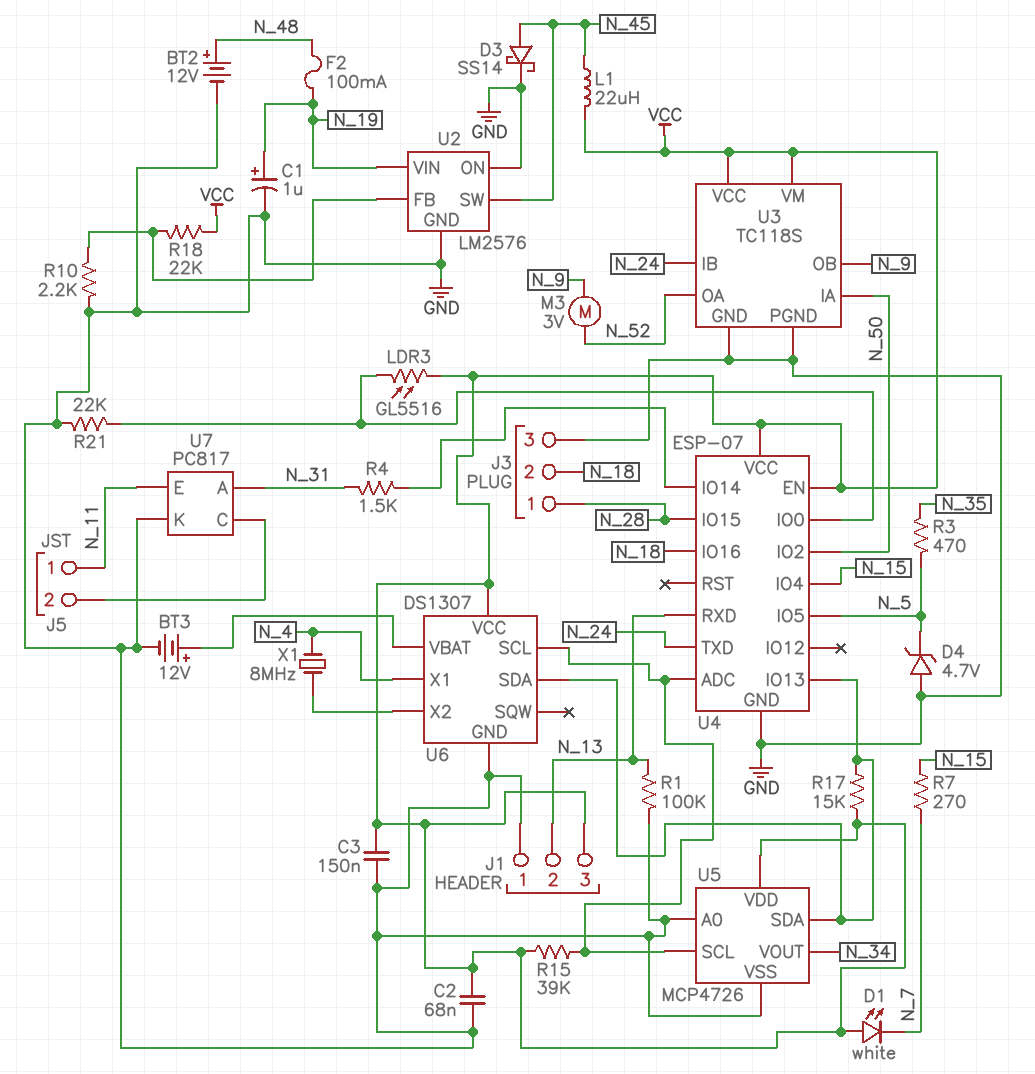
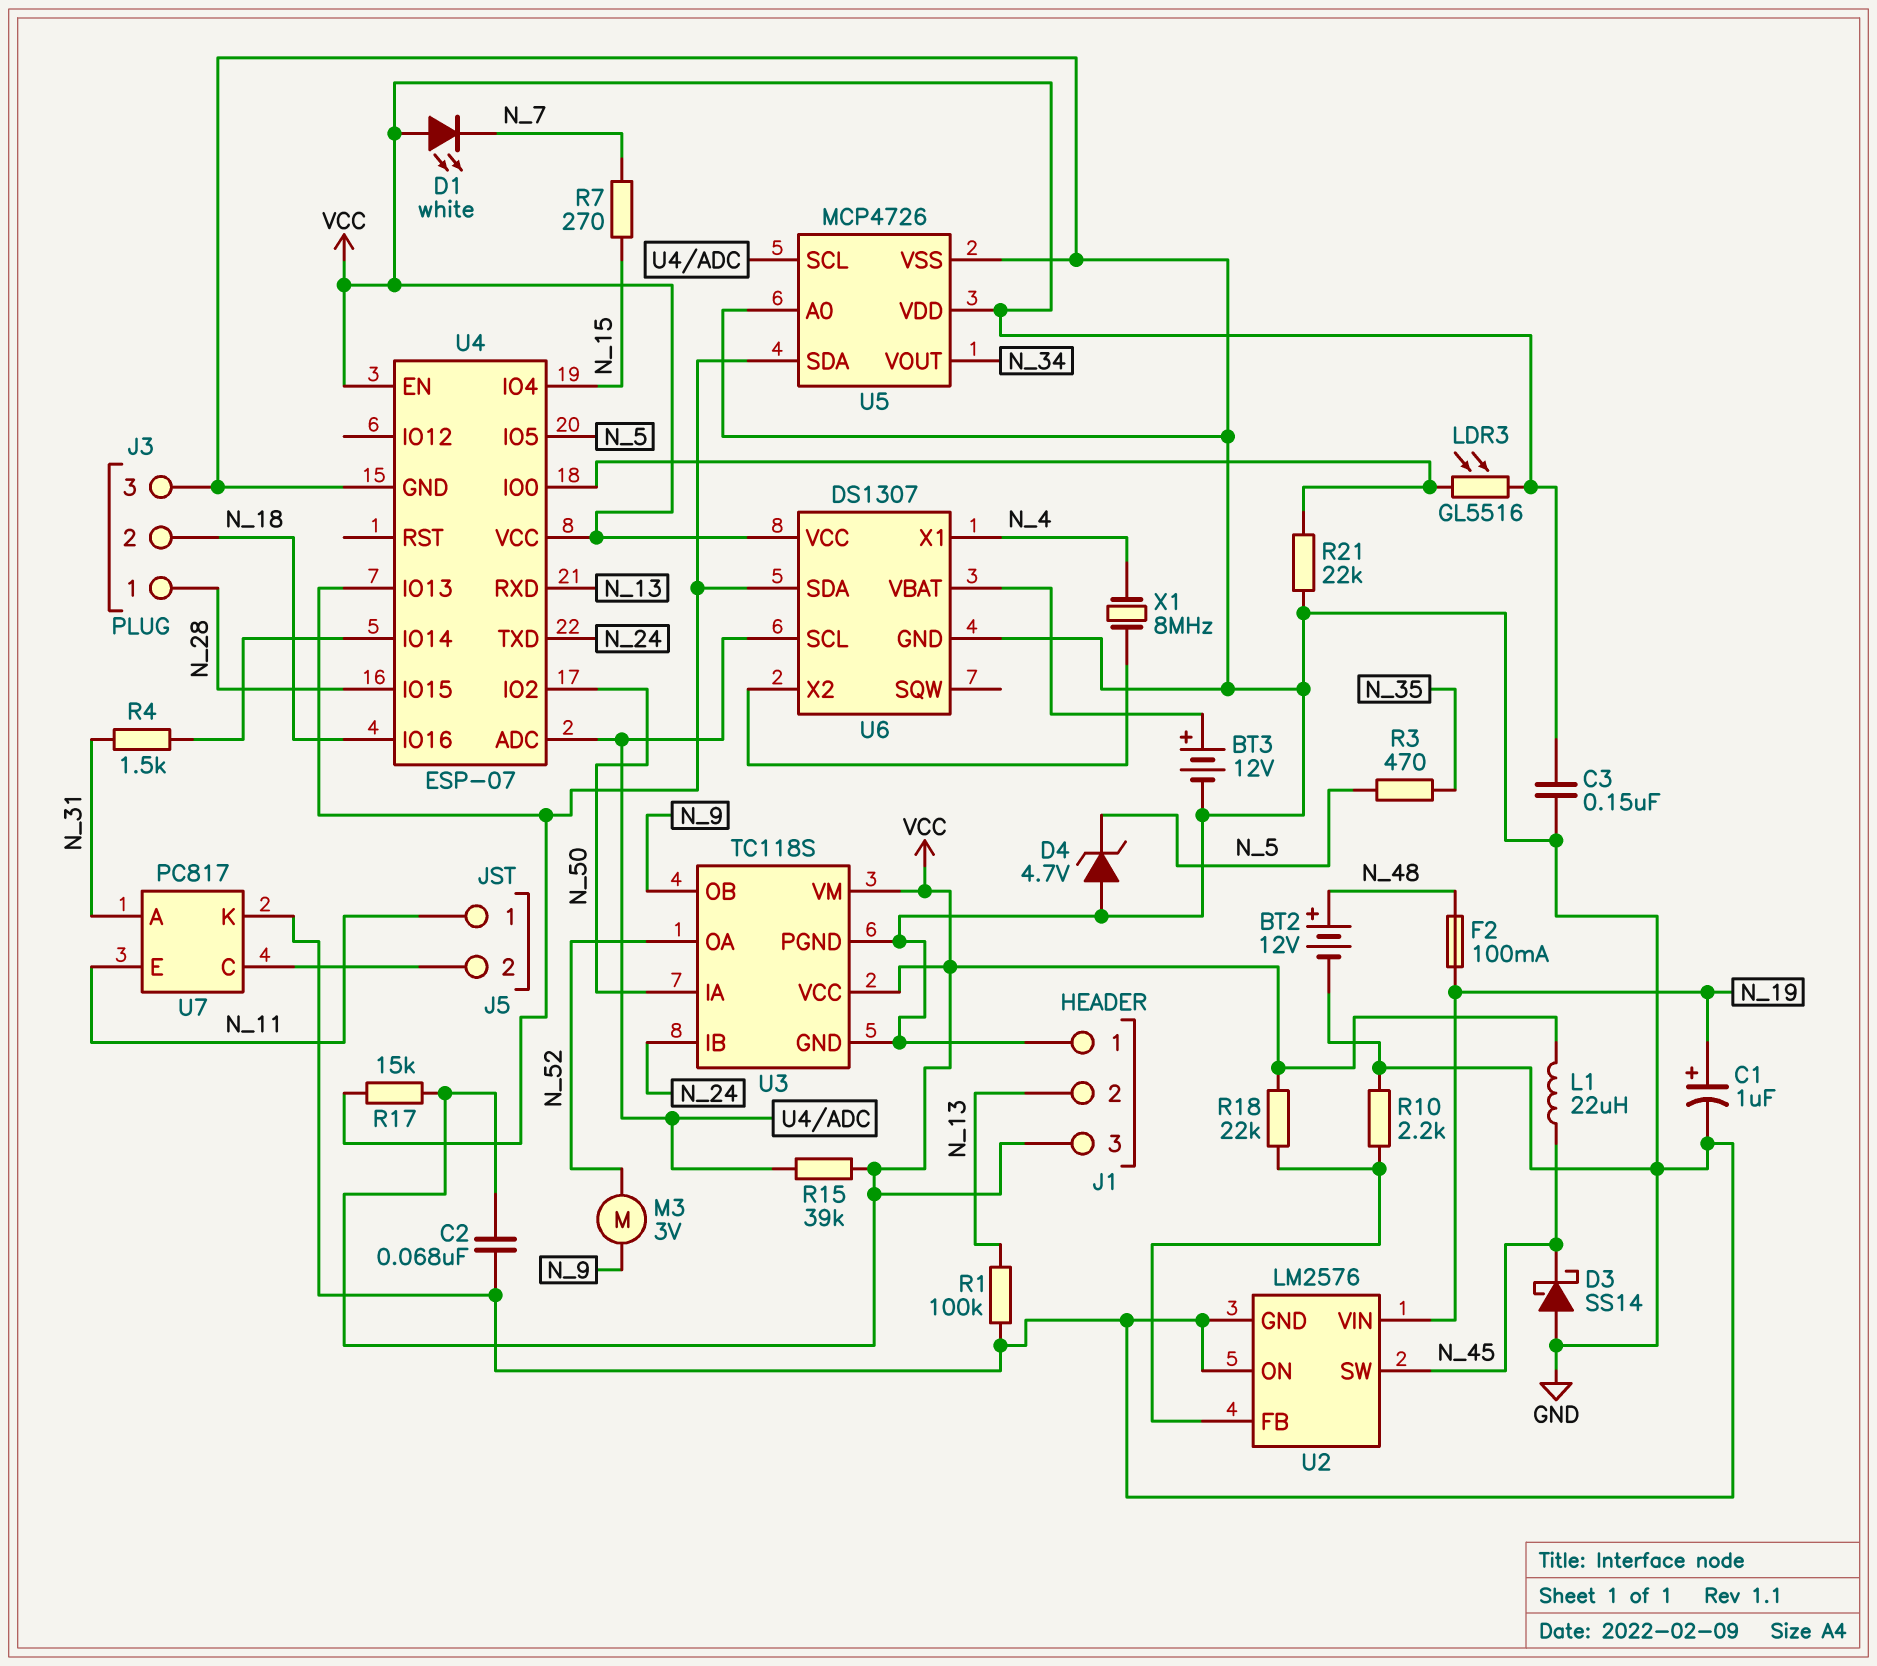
D3: schottky SS14 (A N_45, K GND) -> schottky SS14 (A GND, K N_45)

